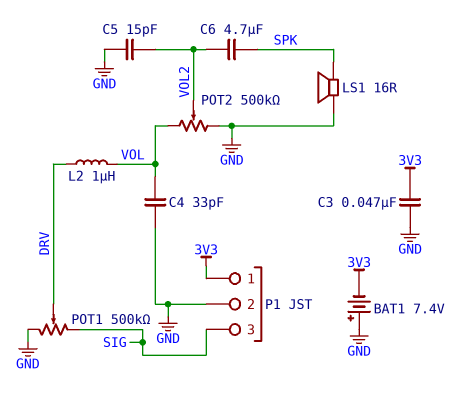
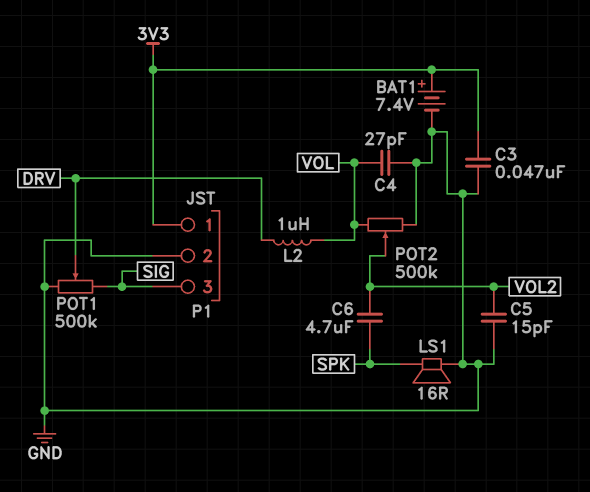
BAT1: 7.4V (plus GND, minus 3V3) -> 7.4V (plus 3V3, minus GND)
C4: 33pF (GND, VOL) -> 27pF (GND, VOL)

